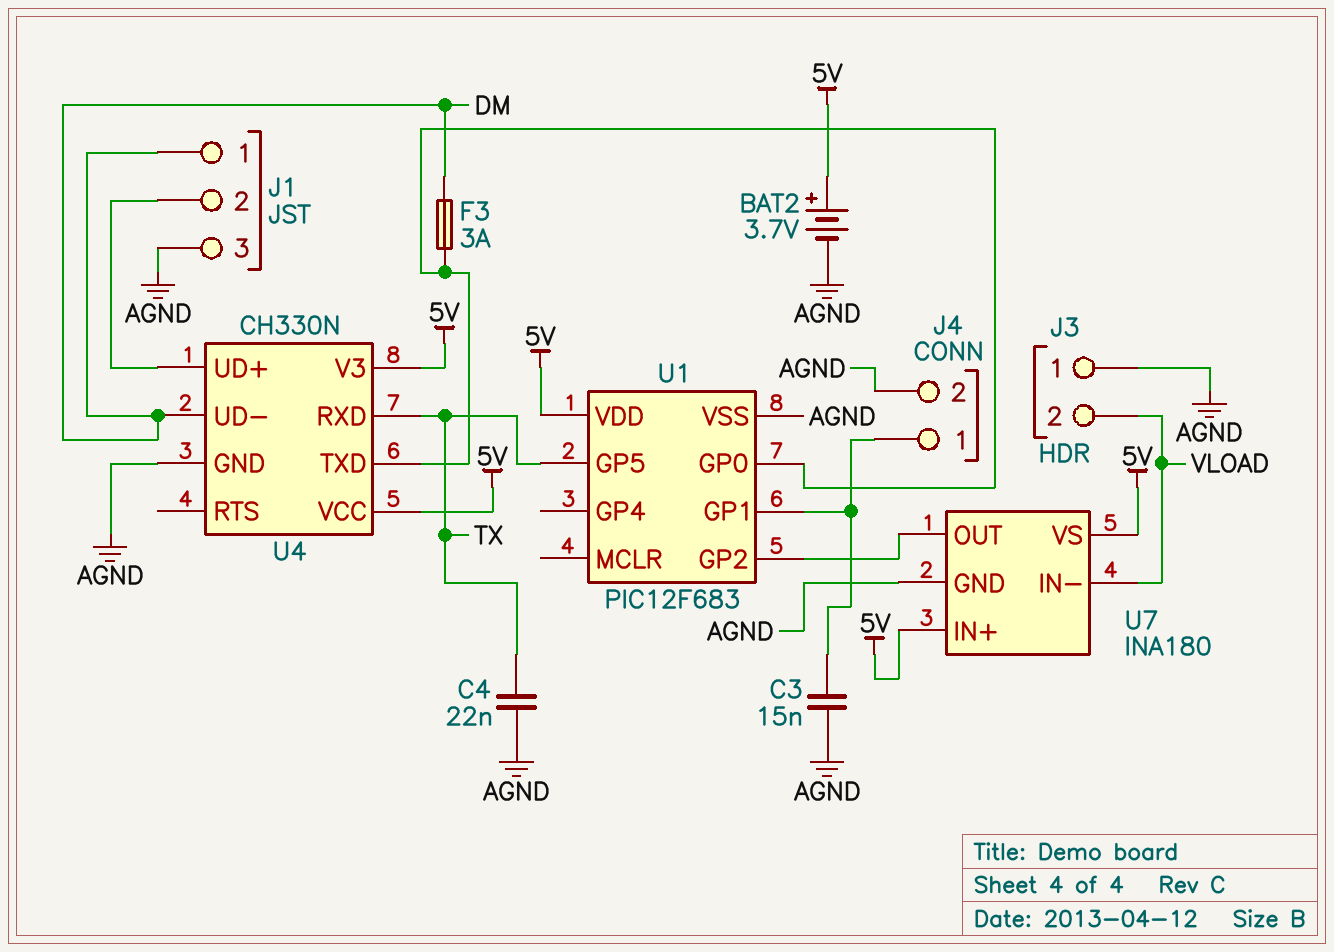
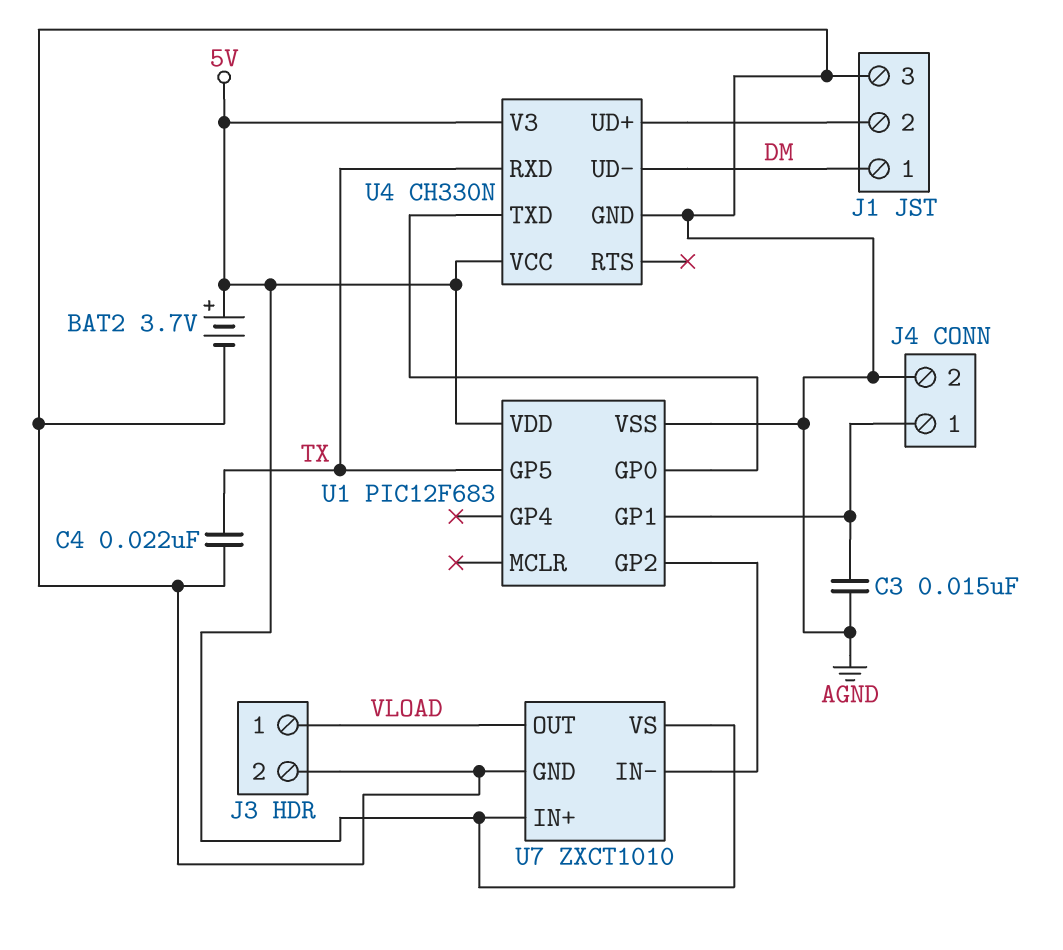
F3: 3A (DM, U1/GP0) -> none
J3 pin 1: AGND -> VLOAD
J3 pin 2: VLOAD -> AGND
U7: INA180 -> ZXCT1010
U7 pin IN-: VLOAD -> U1/GP2
U7 pin OUT: U1/GP2 -> VLOAD

